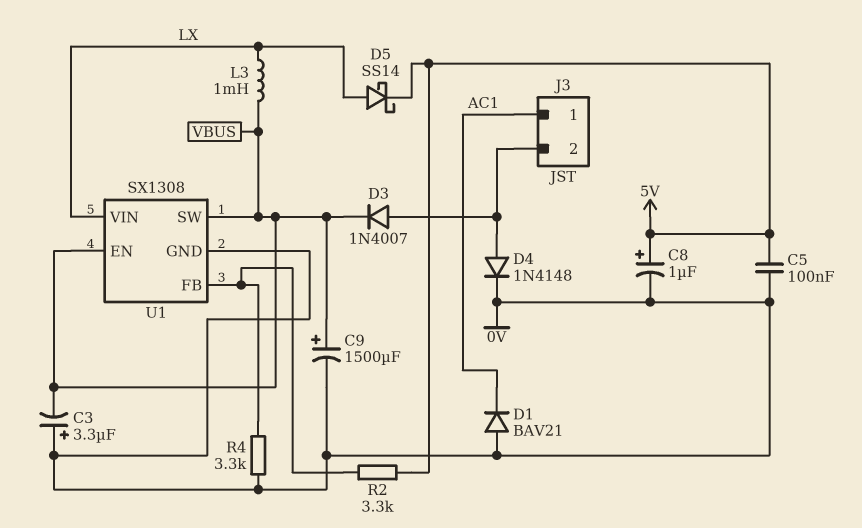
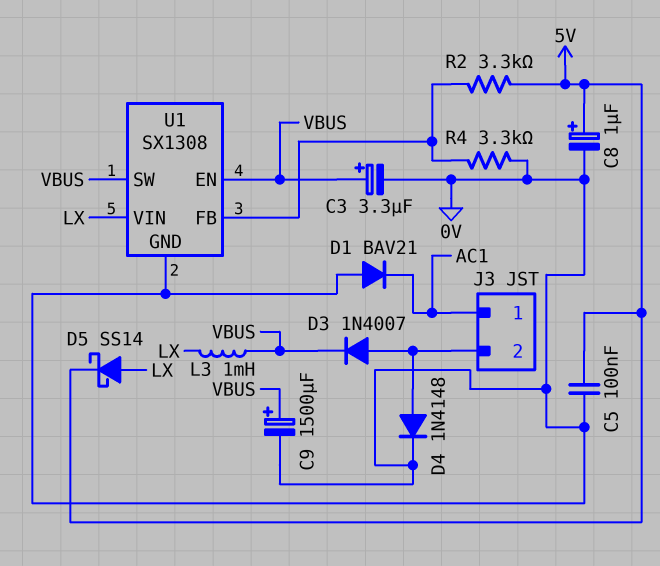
C3: 3.3uF (plus 0V, minus VBUS) -> 3.3uF (plus VBUS, minus 0V)

